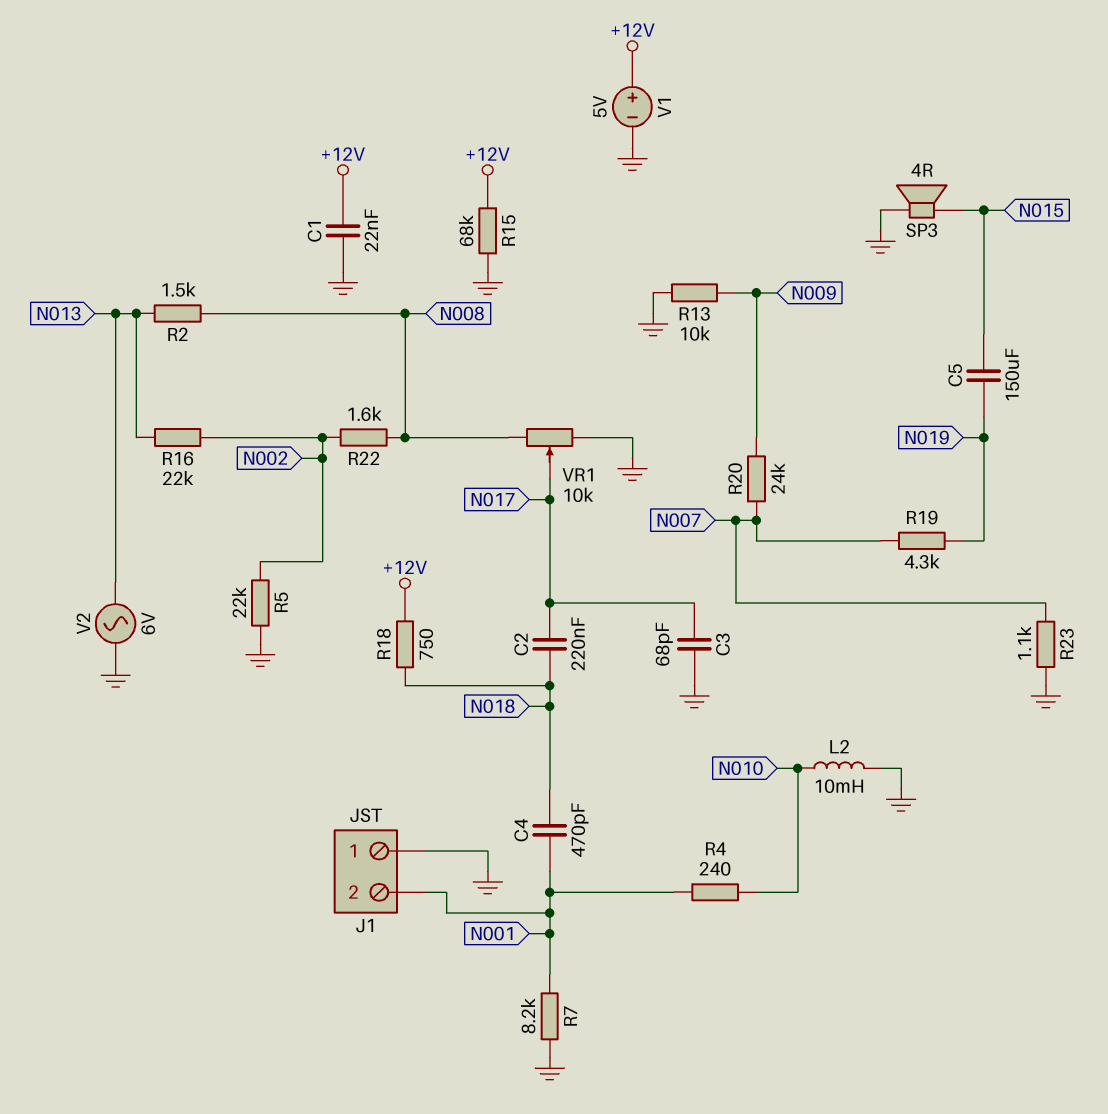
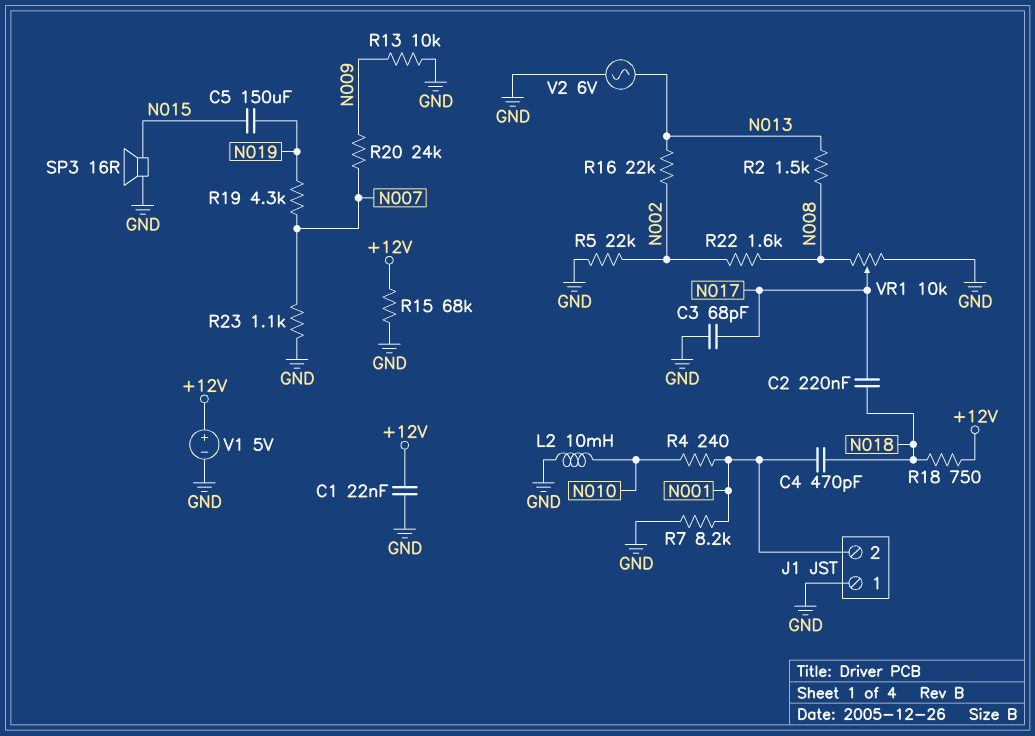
SP3: speaker 4R (GND, N015) -> speaker 16R (GND, N015)

